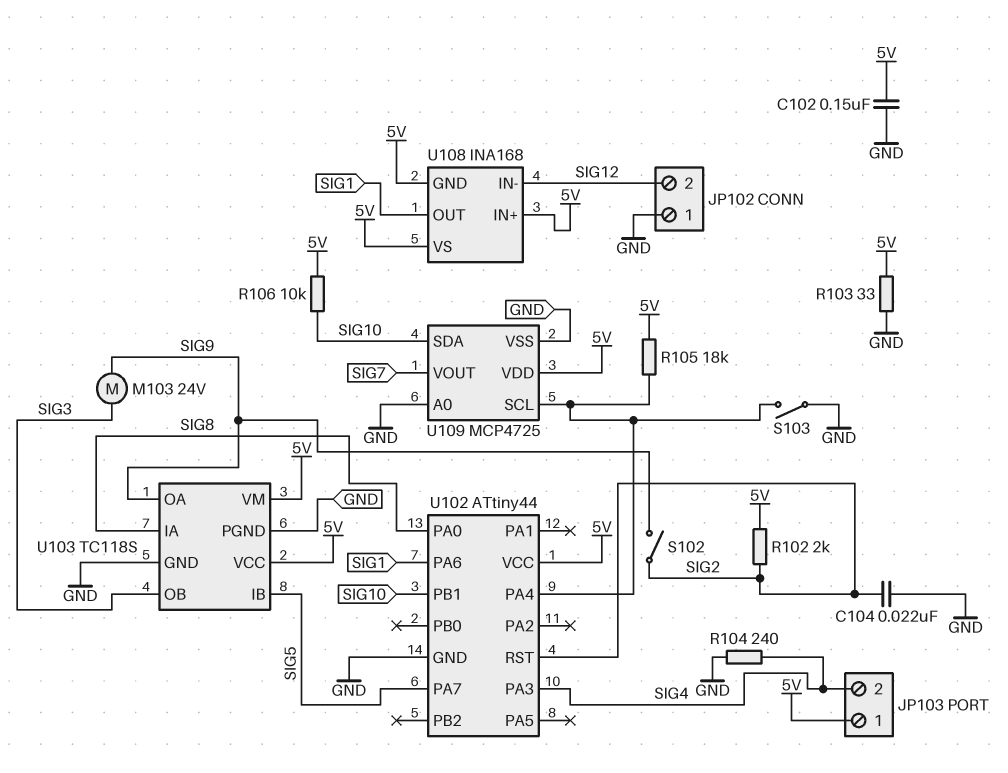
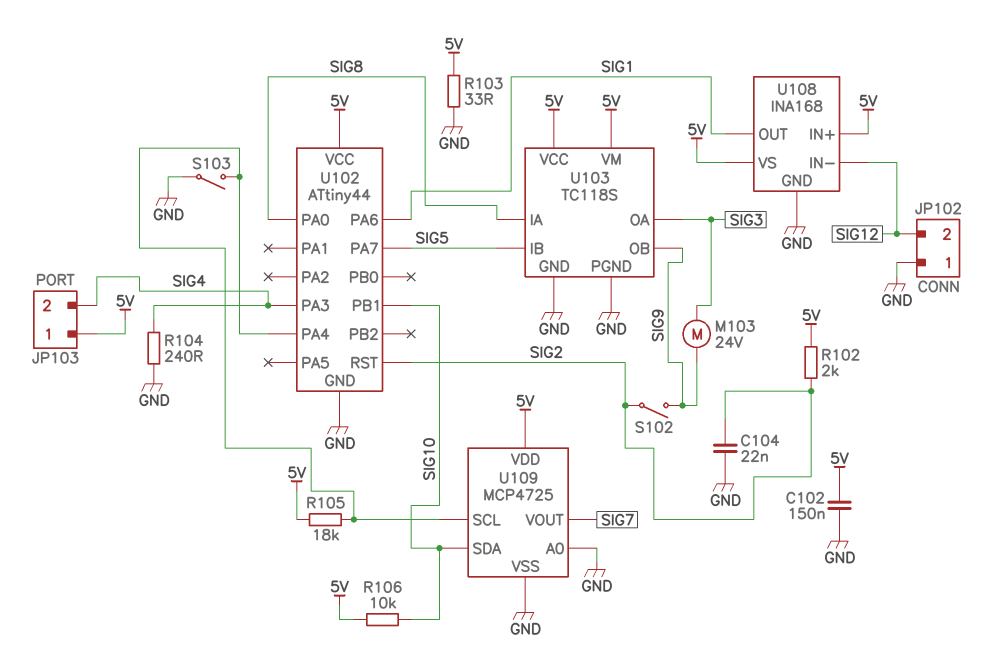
U103 pin OA: SIG9 -> SIG3
U103 pin OB: SIG3 -> SIG9
U108 pin GND: 5V -> GND

